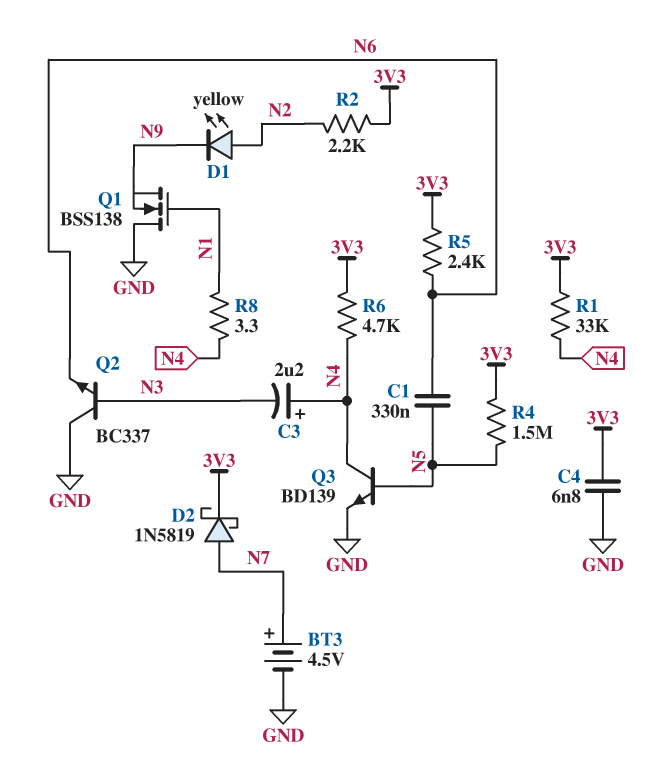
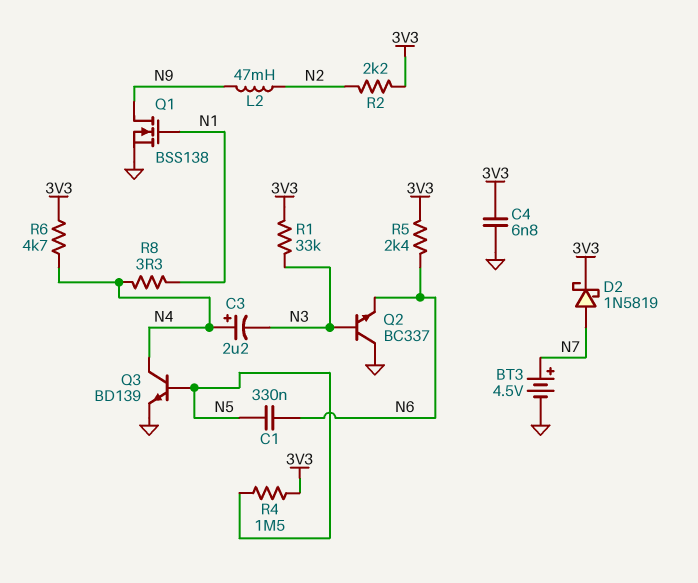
D1: LED yellow (A N2, K N9) -> none
L2: none -> 47mH (N2, N9)
Q1: NMOS BSS138 (G N1, D GND, S N9) -> NMOS BSS138 (G N1, D N9, S GND)
R1: 33k (3V3, N4) -> 33k (3V3, N3)

